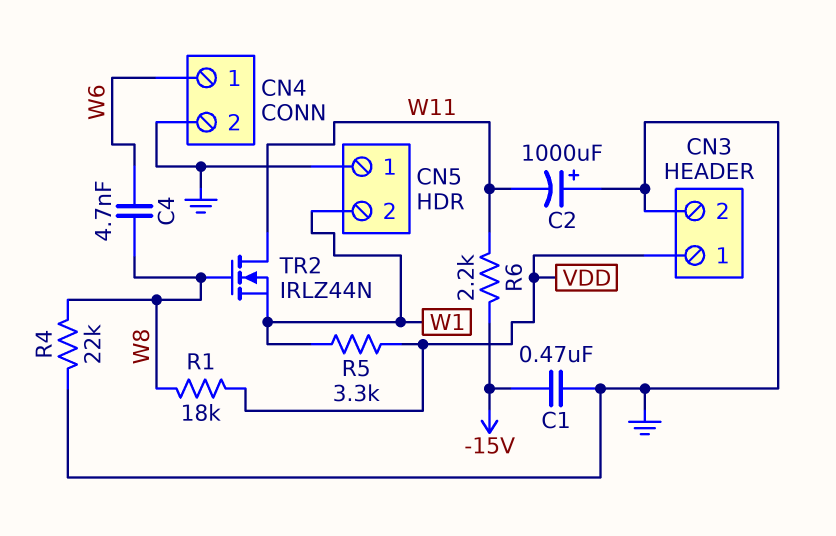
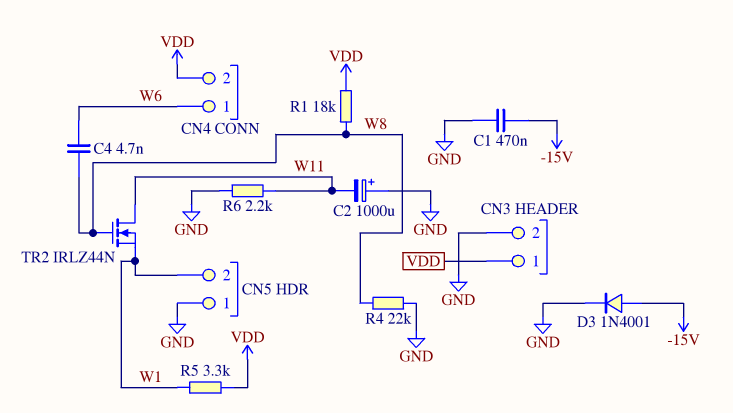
CN4 pin 2: GND -> VDD
D3: none -> diode 1N4001 (A -15V, K GND)
R6: 2.2k (-15V, W11) -> 2.2k (GND, W11)

